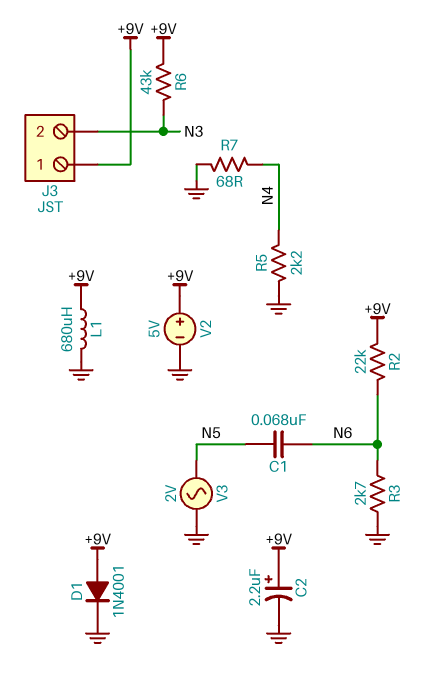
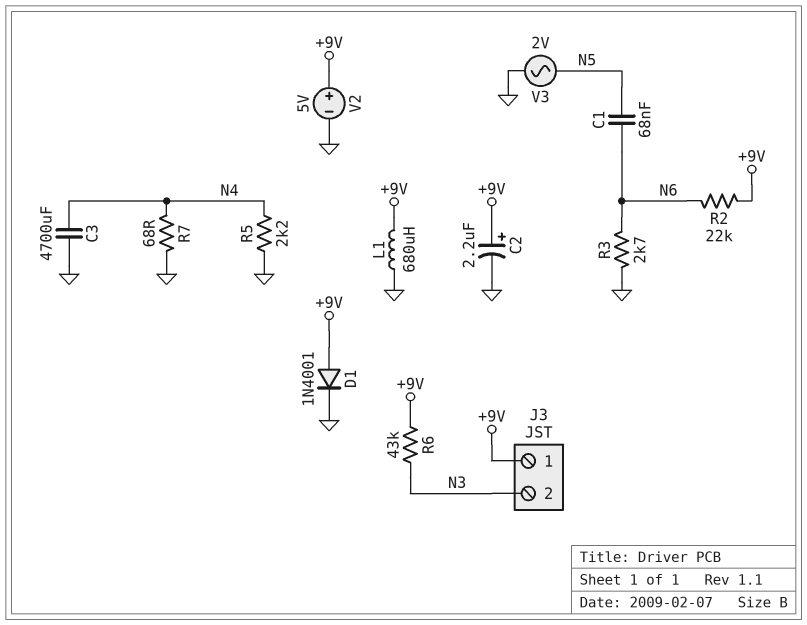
C3: none -> 4700uF (GND, N4)

